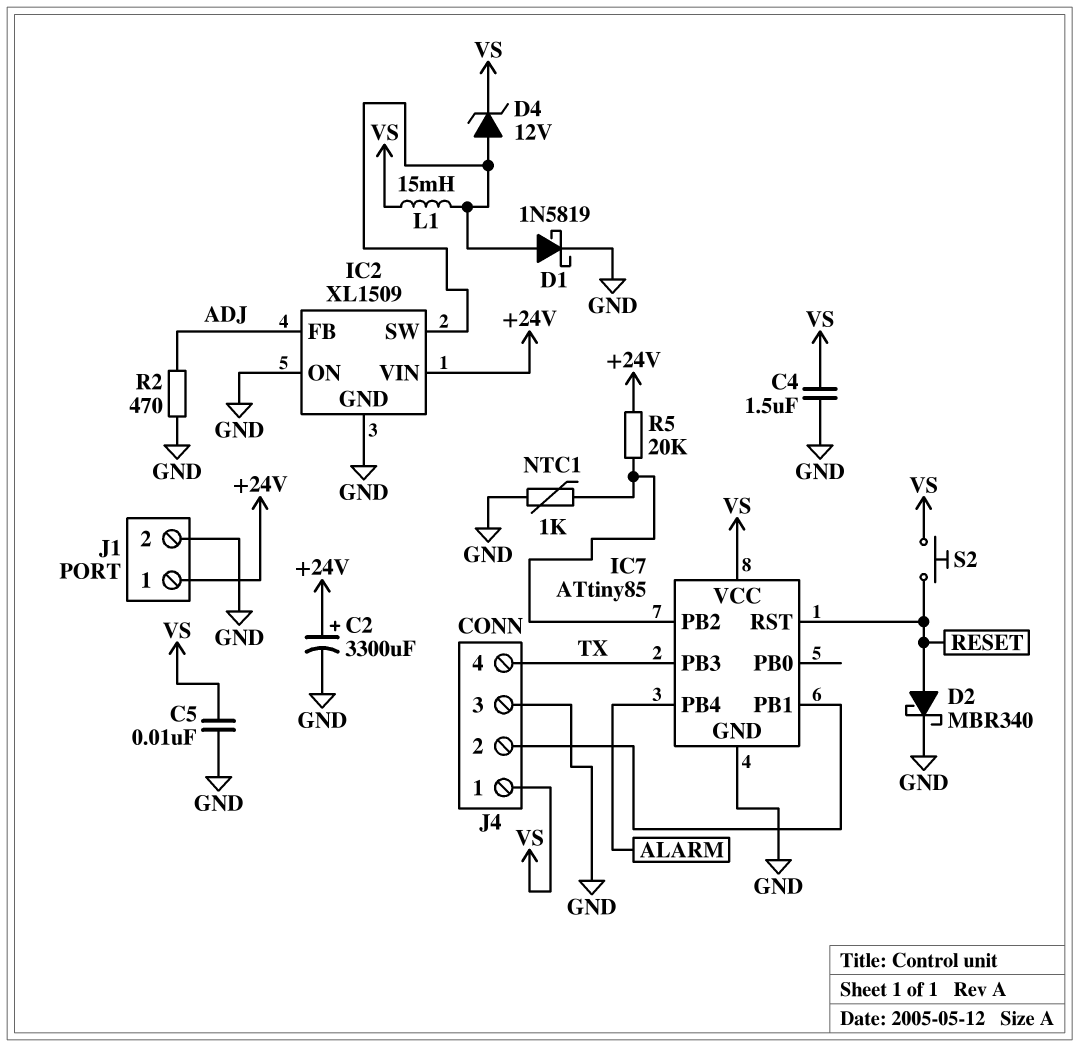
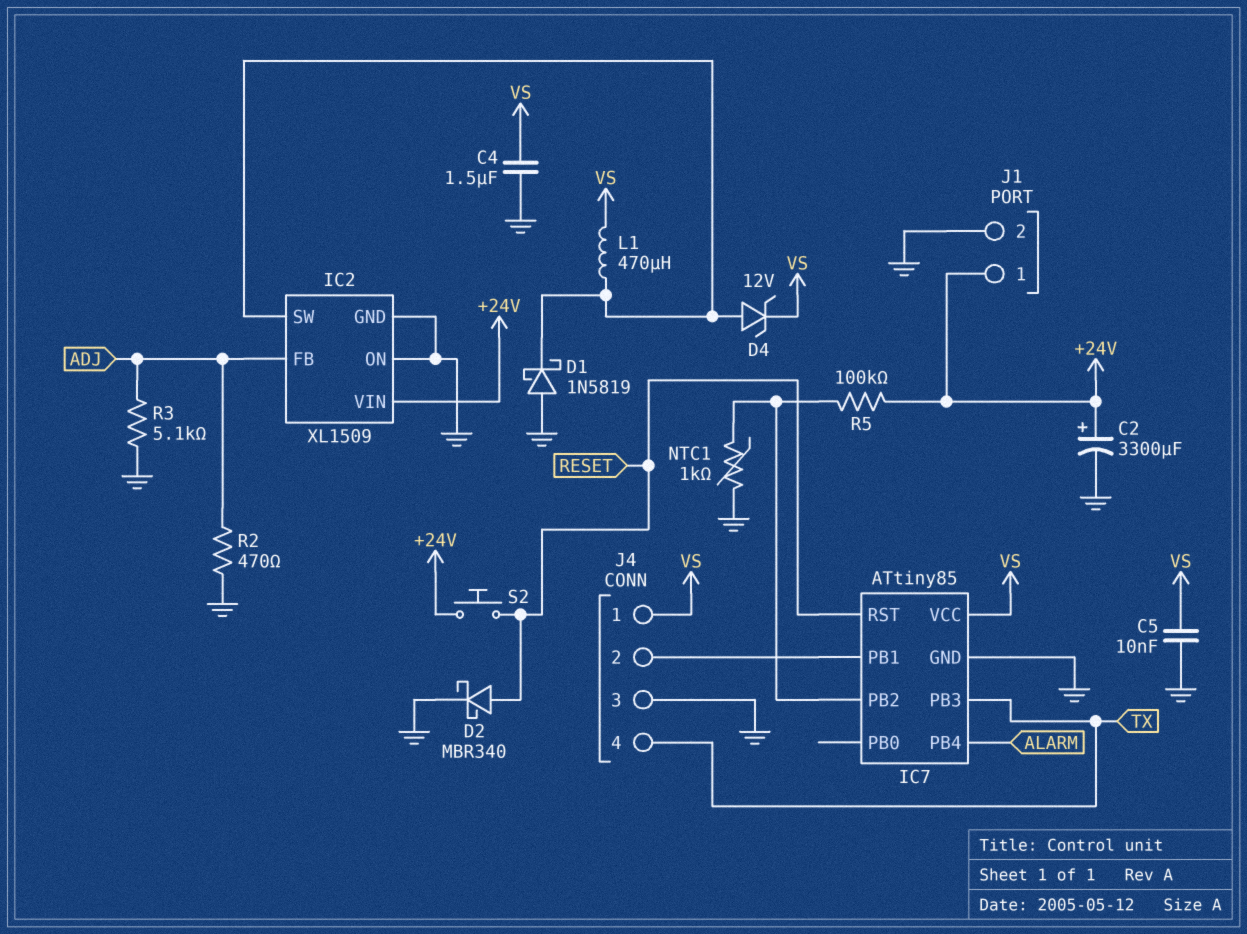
D1: schottky 1N5819 (A IC2/SW, K GND) -> schottky 1N5819 (A GND, K IC2/SW)
L1: 15mH (IC2/SW, VS) -> 470uH (IC2/SW, VS)
R3: none -> 5.1k (ADJ, GND)
R5: 20k (+24V, IC7/PB2) -> 100k (+24V, IC7/PB2)
S2: button (RESET, VS) -> button (+24V, RESET)

